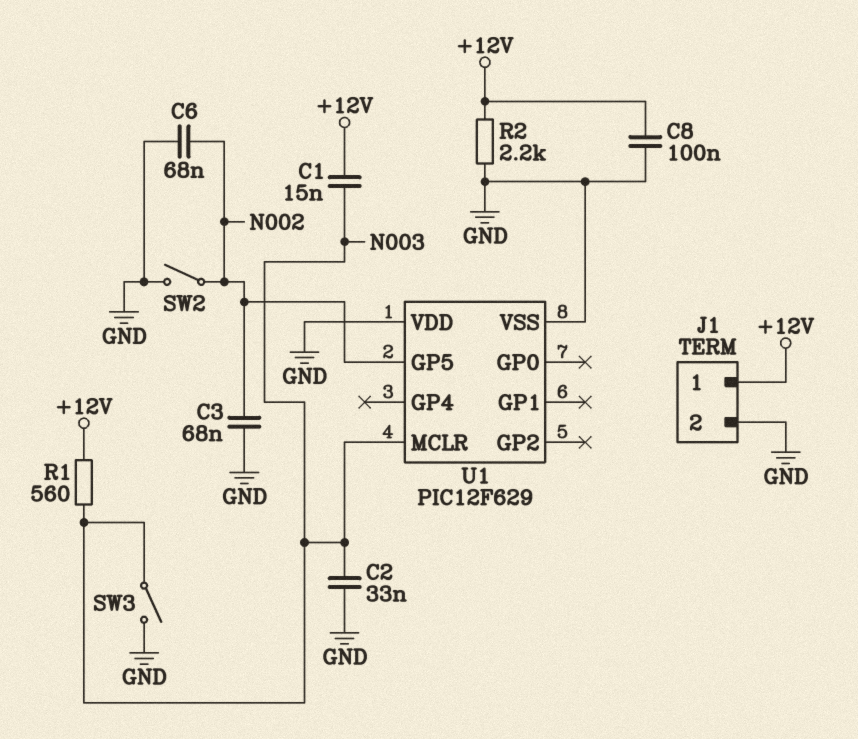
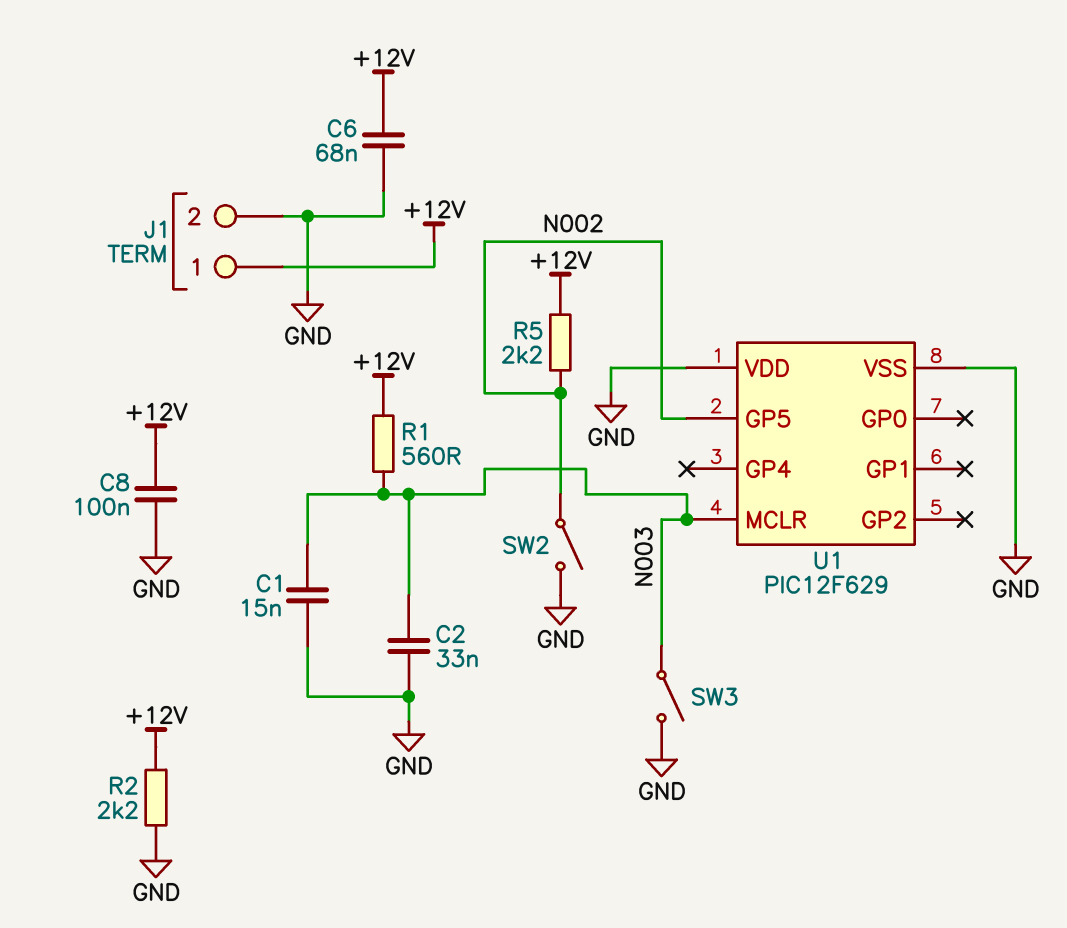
C1: 15nF (+12V, N003) -> 15nF (GND, N003)
C3: 68nF (GND, N002) -> none
C6: 68nF (GND, N002) -> 68nF (+12V, GND)
R5: none -> 2.2k (+12V, N002)

